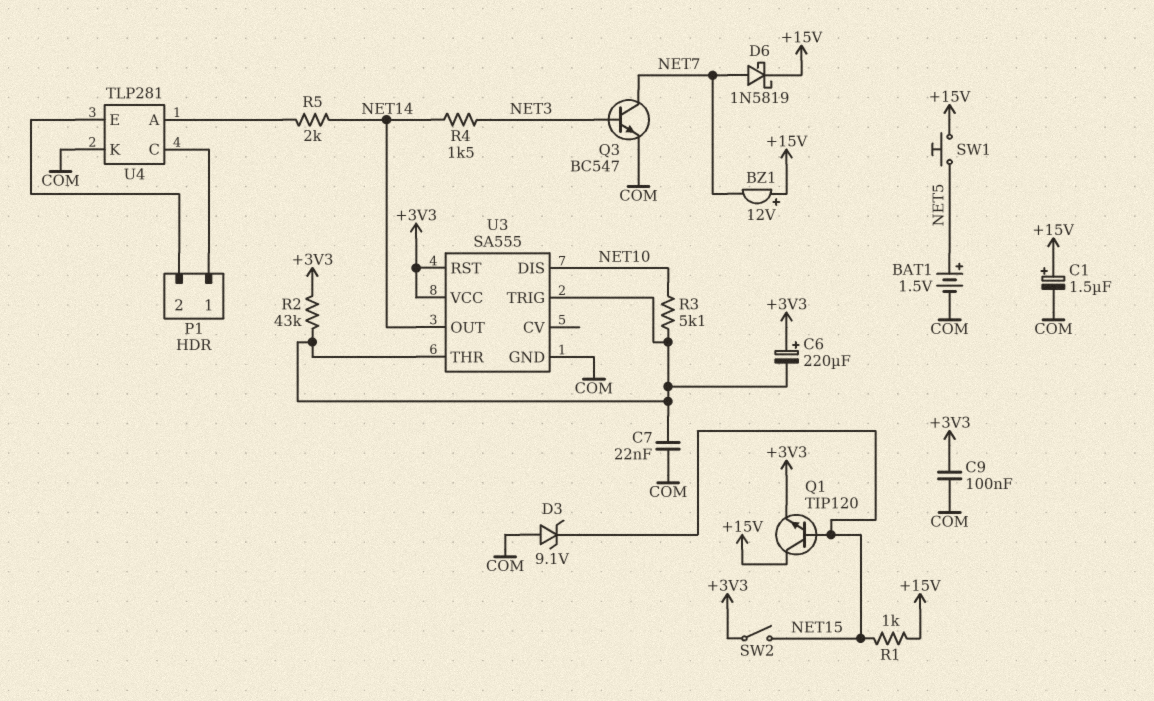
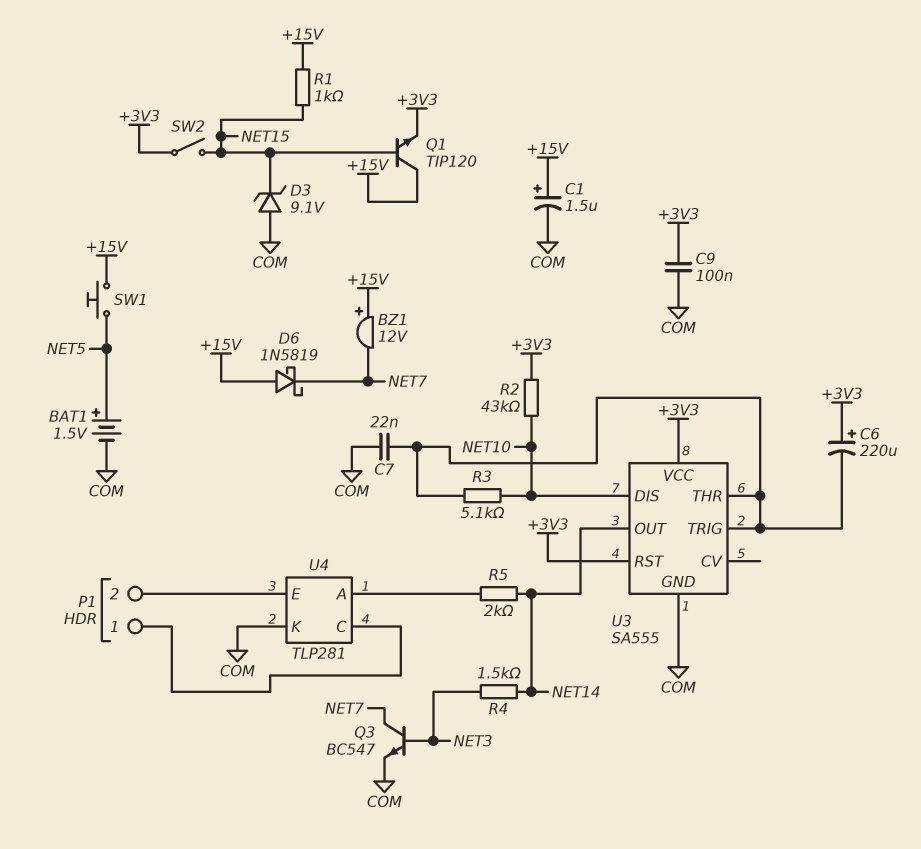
D6: schottky 1N5819 (A NET7, K +15V) -> schottky 1N5819 (A +15V, K NET7)
R2: 43k (+3V3, U3/THR) -> 43k (+3V3, NET10)

